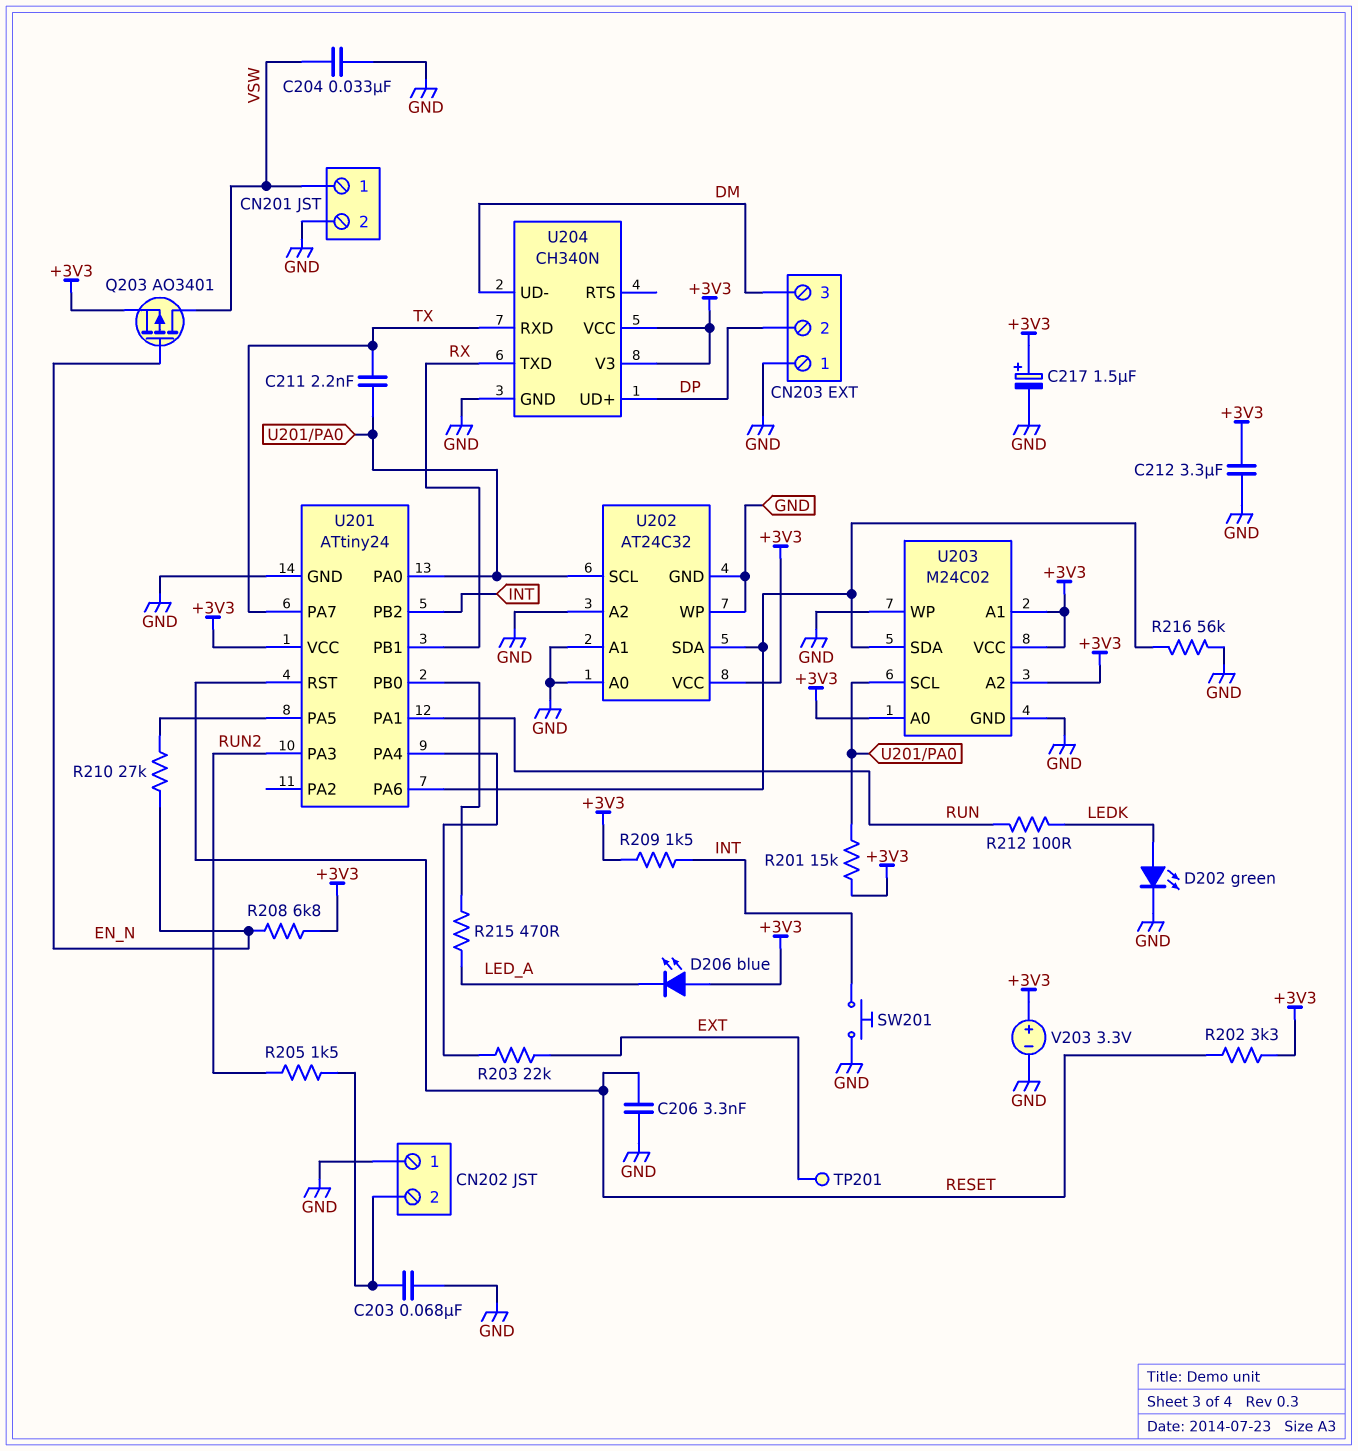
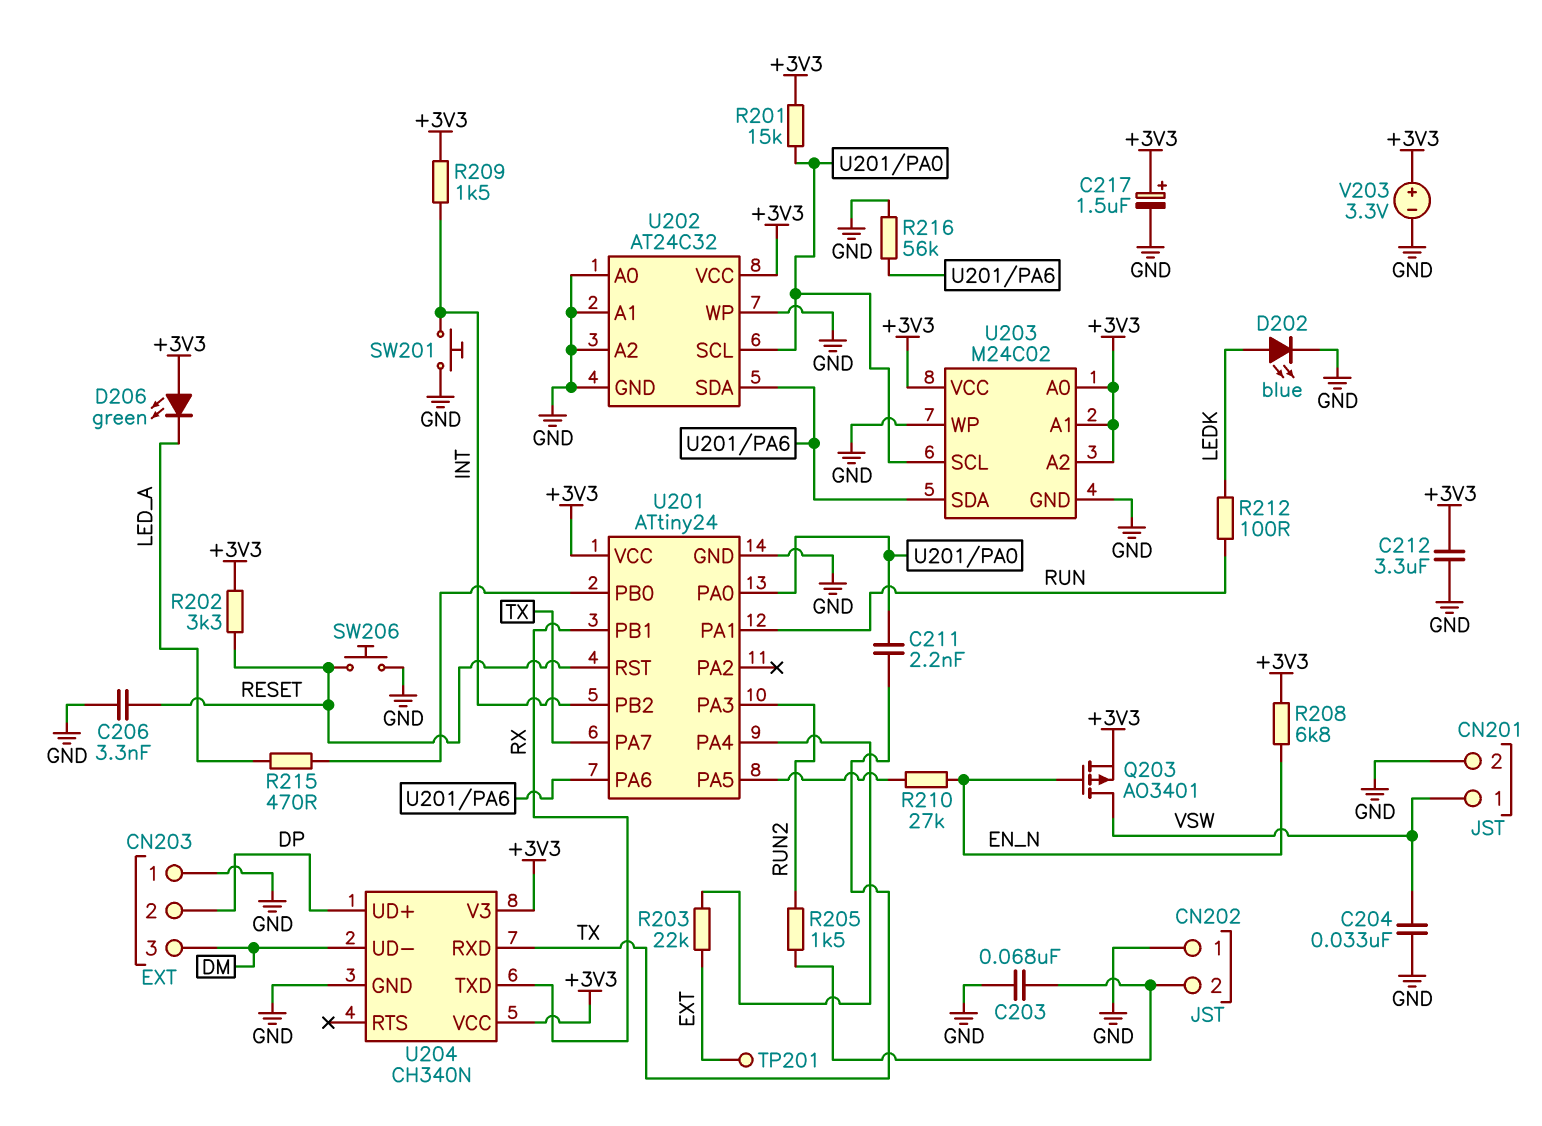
D202: LED green (A LEDK, K GND) -> LED blue (A LEDK, K GND)
D206: LED blue (A +3V3, K LED_A) -> LED green (A +3V3, K LED_A)
SW206: none -> button (GND, RESET)

